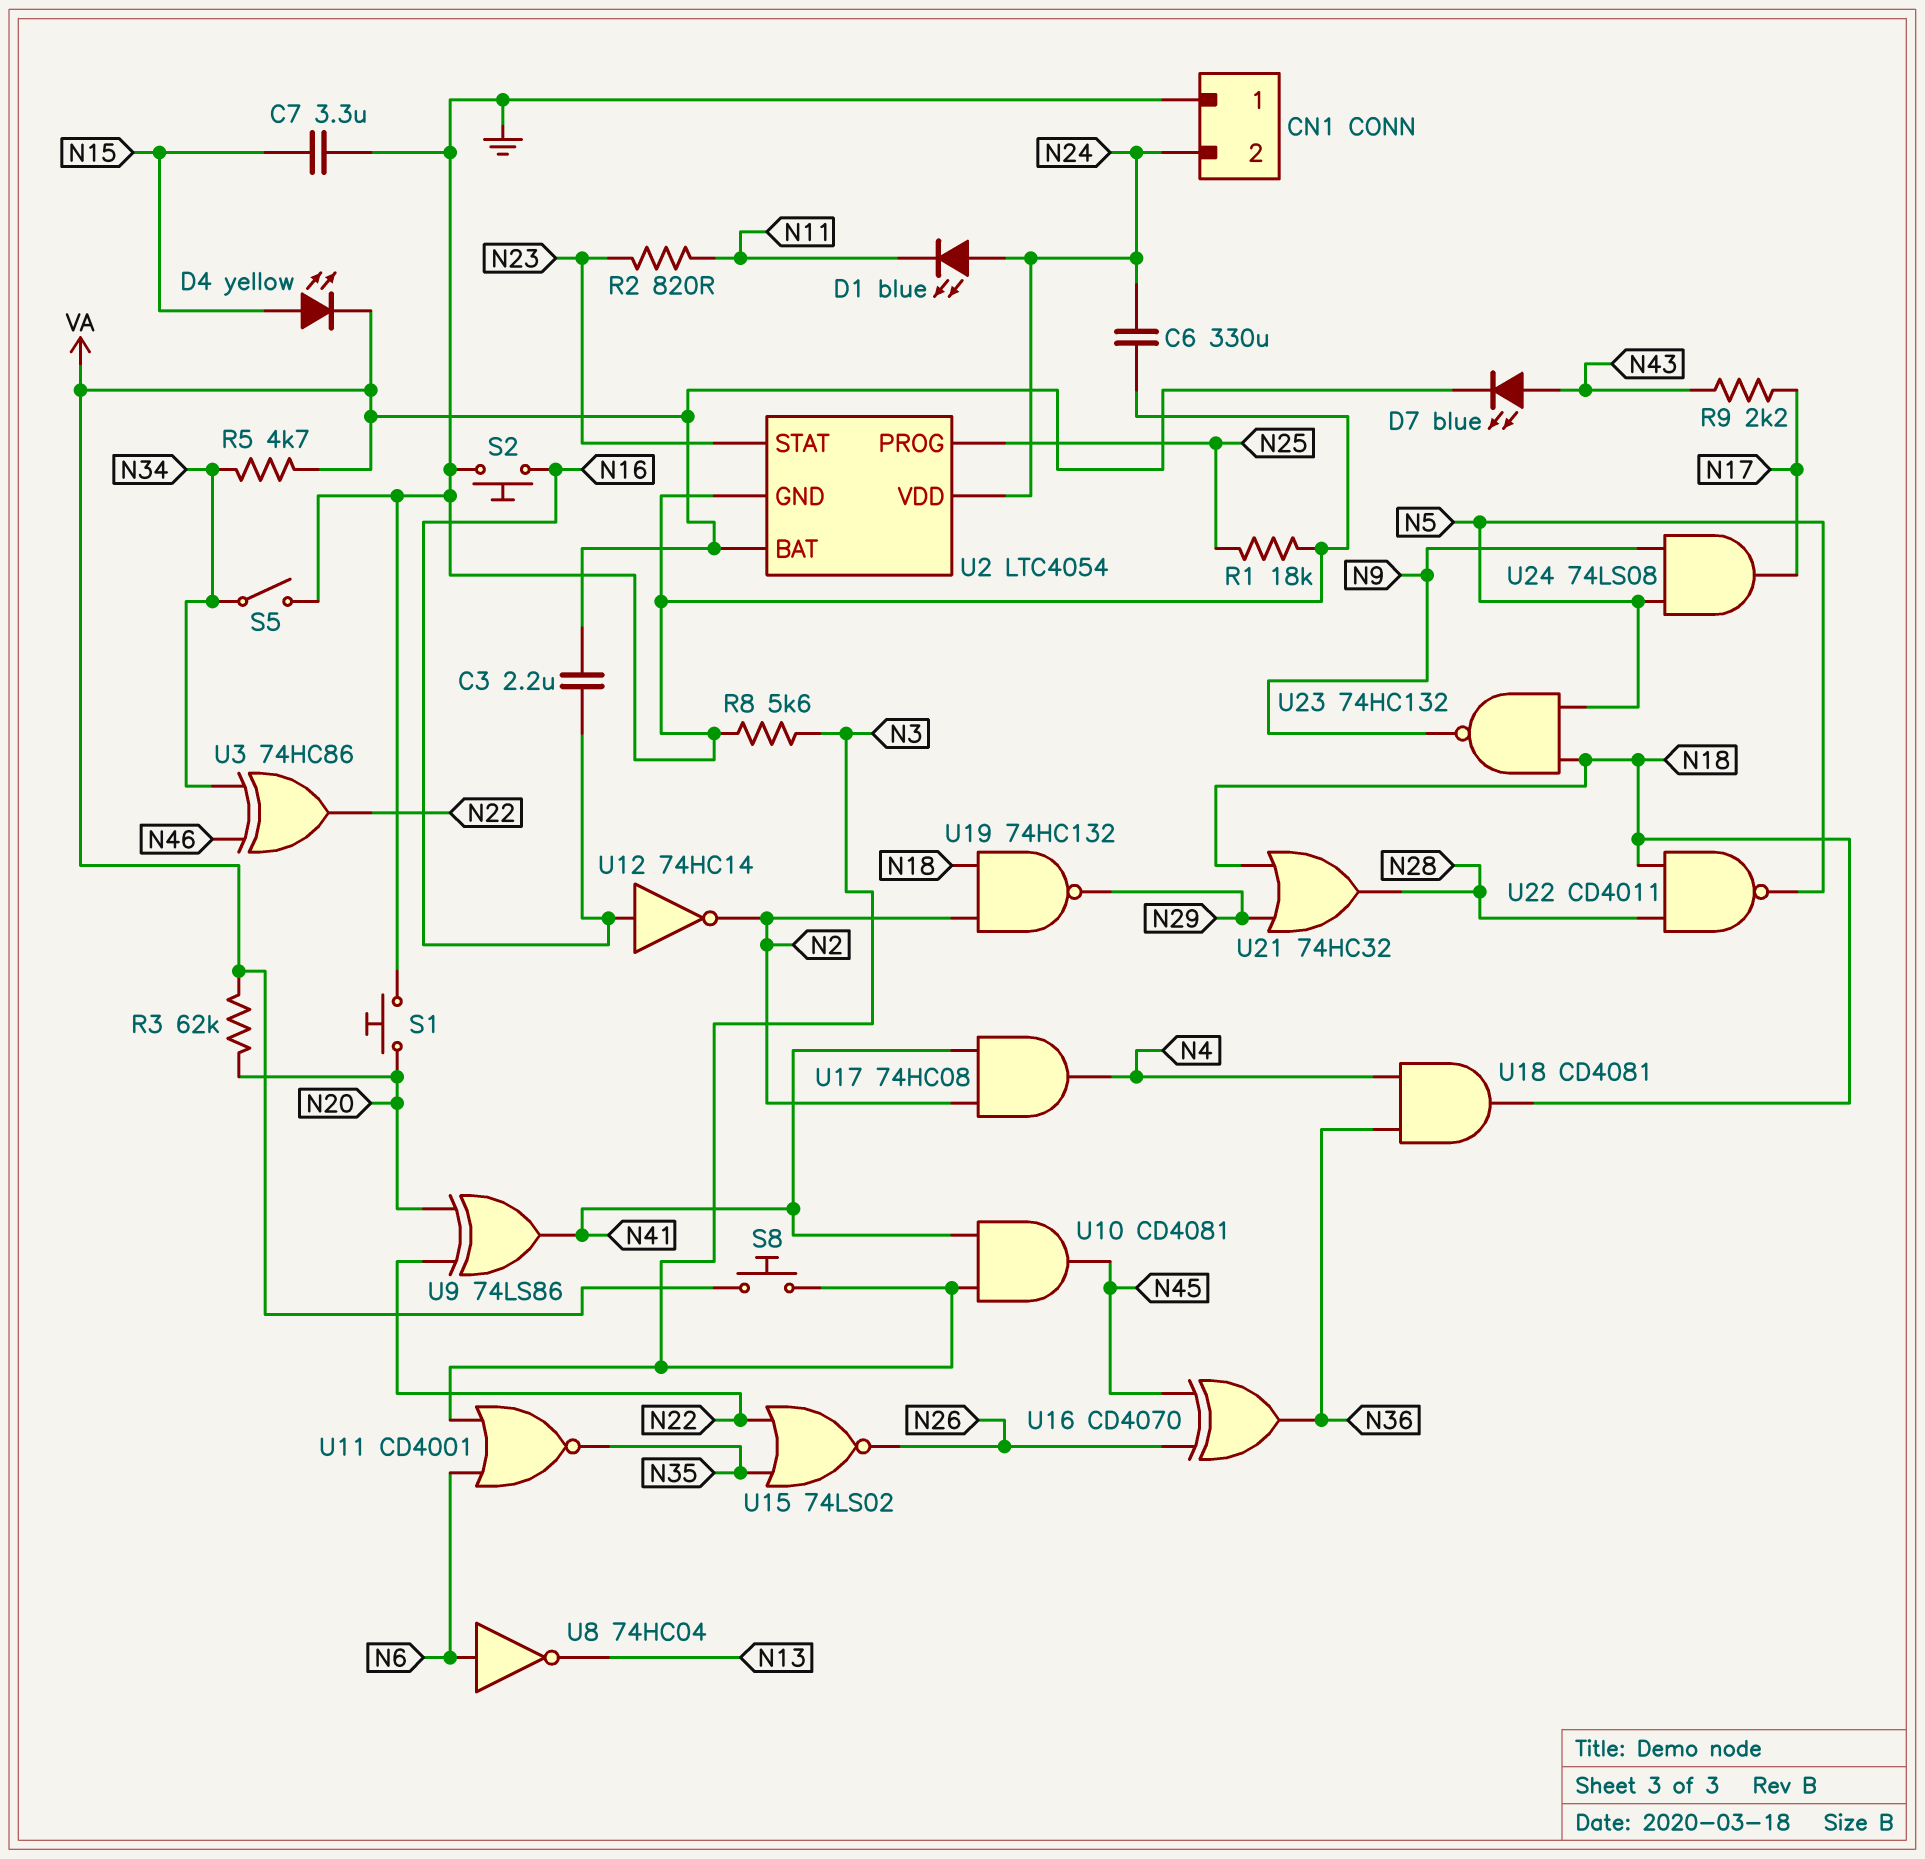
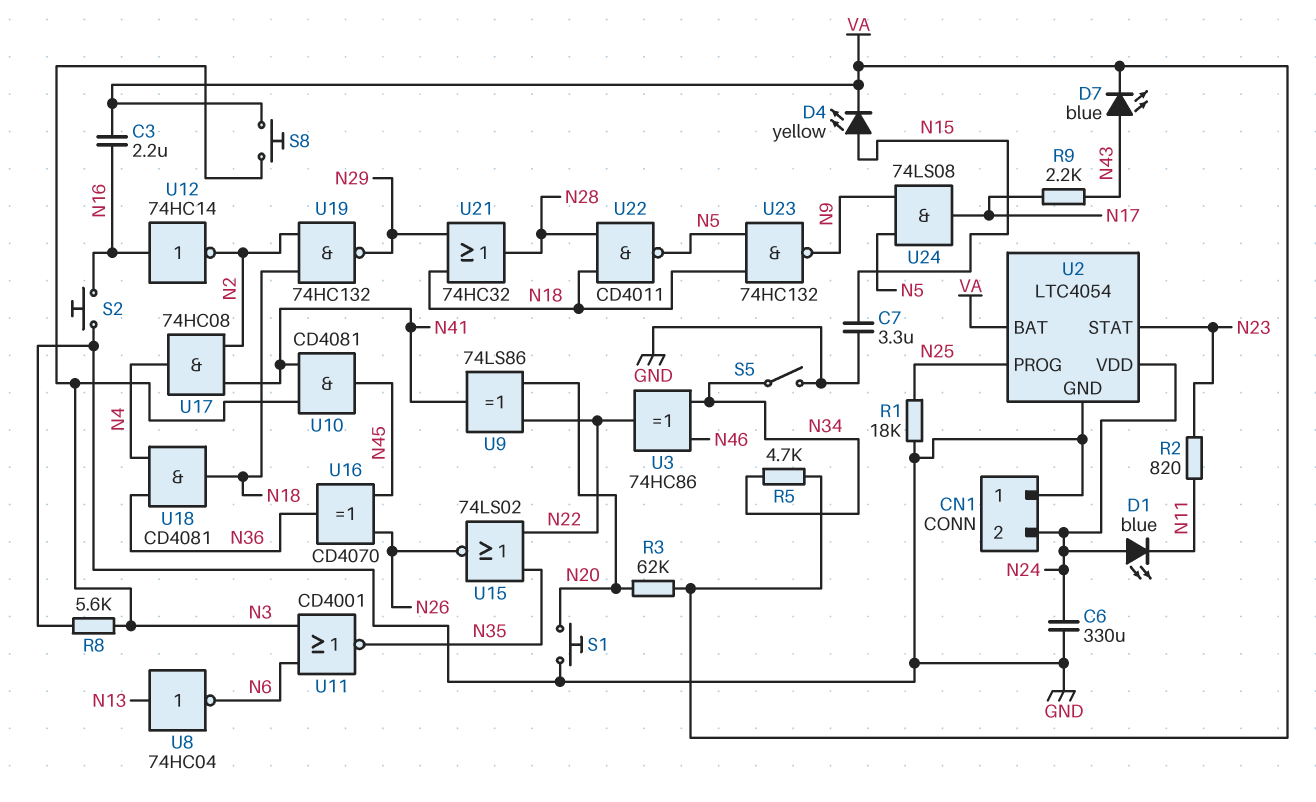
U8: NOT 74HC04 (in N6, out N13) -> NOT 74HC04 (in N13, out N6)

